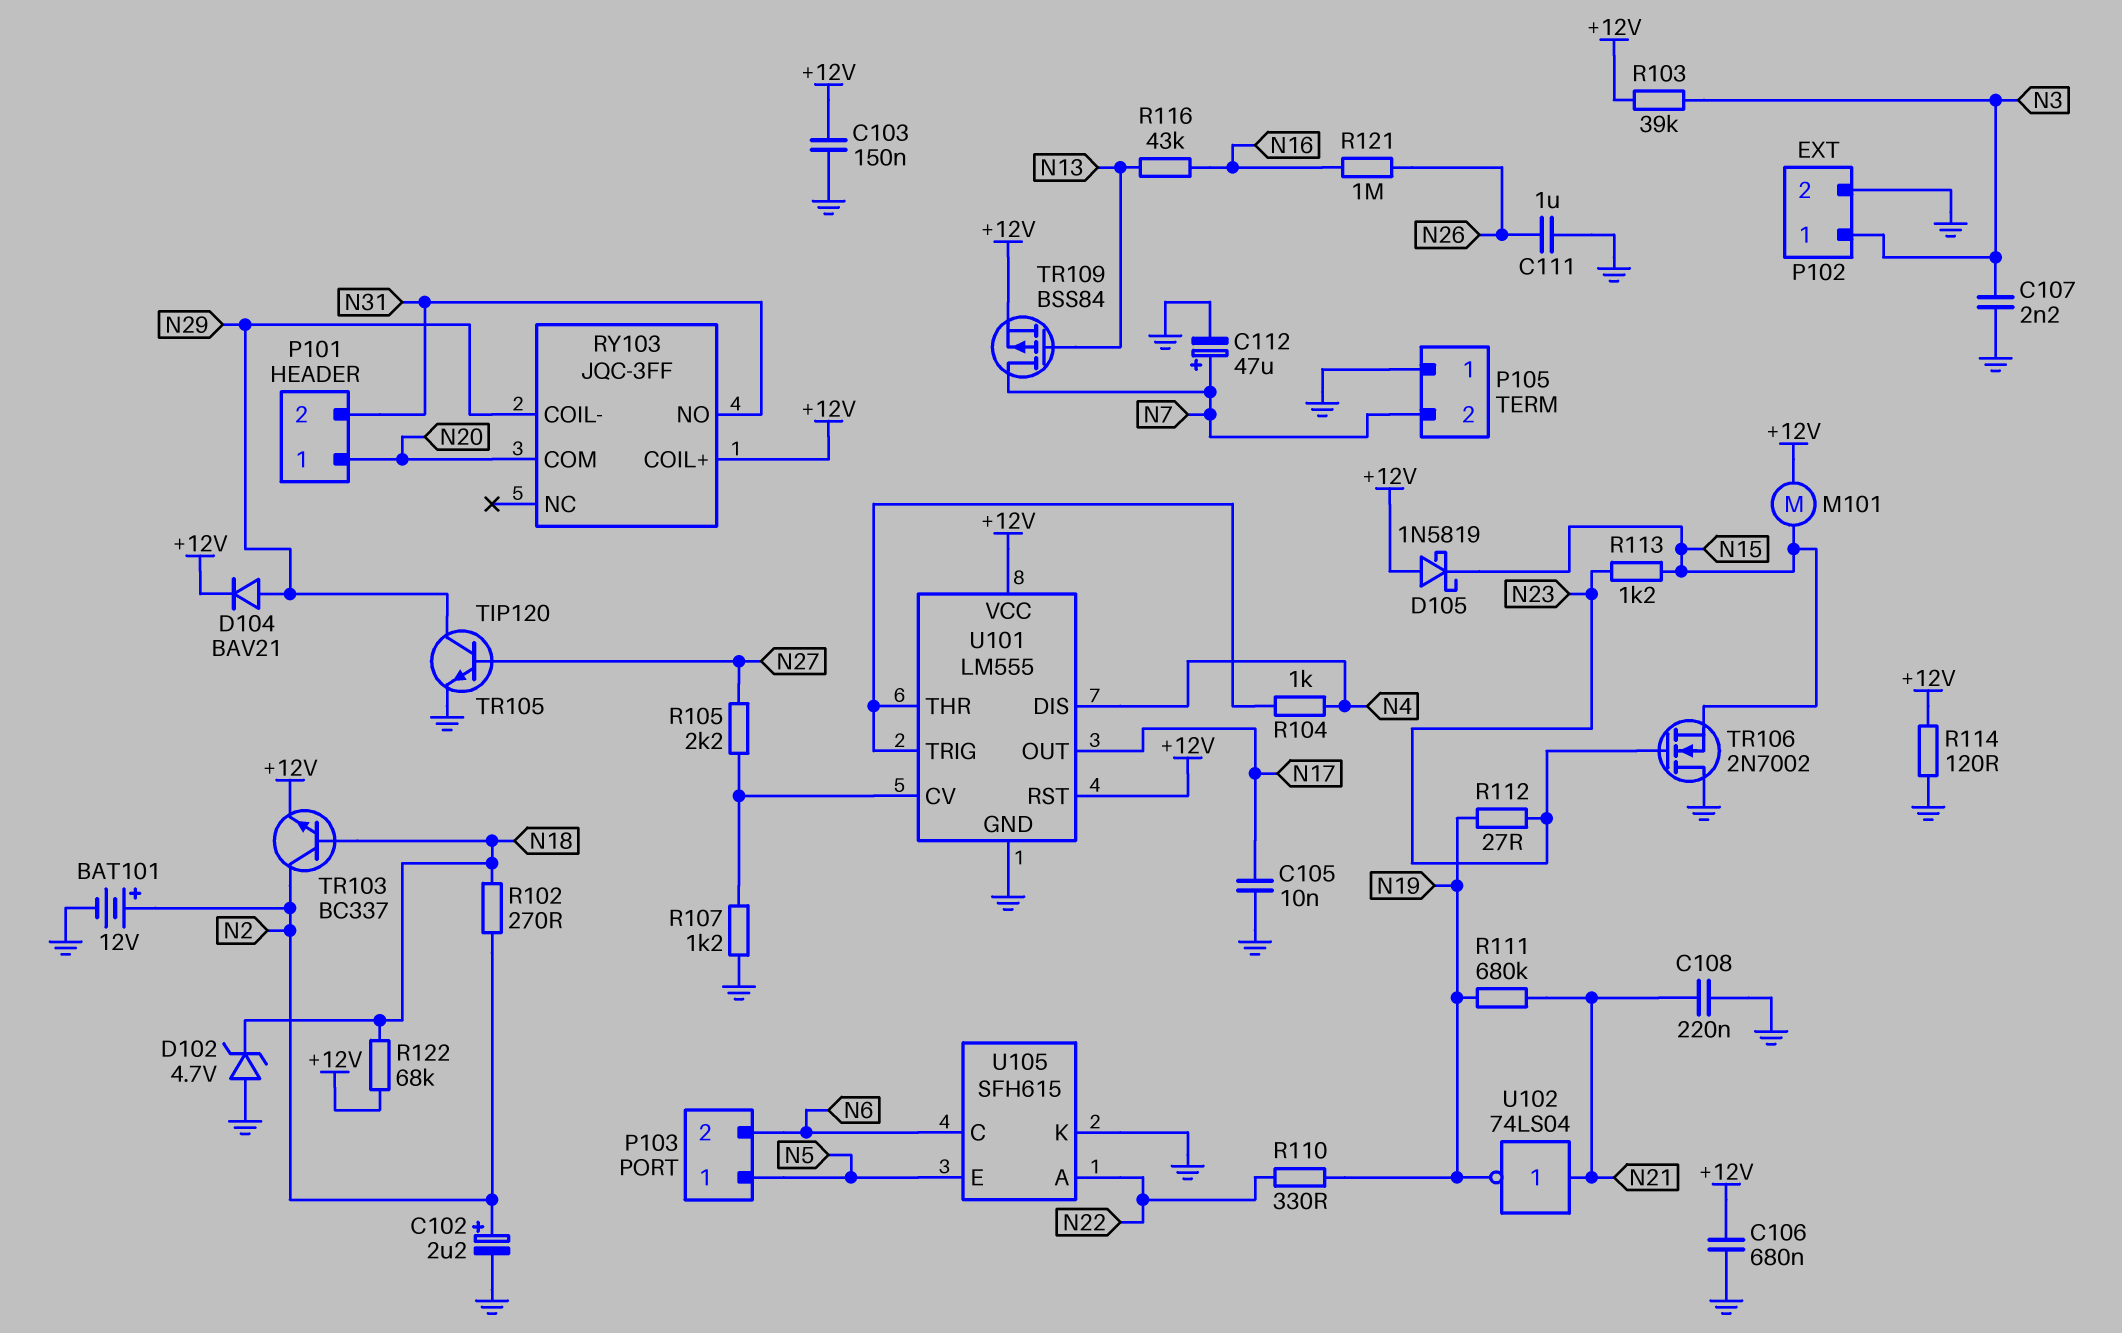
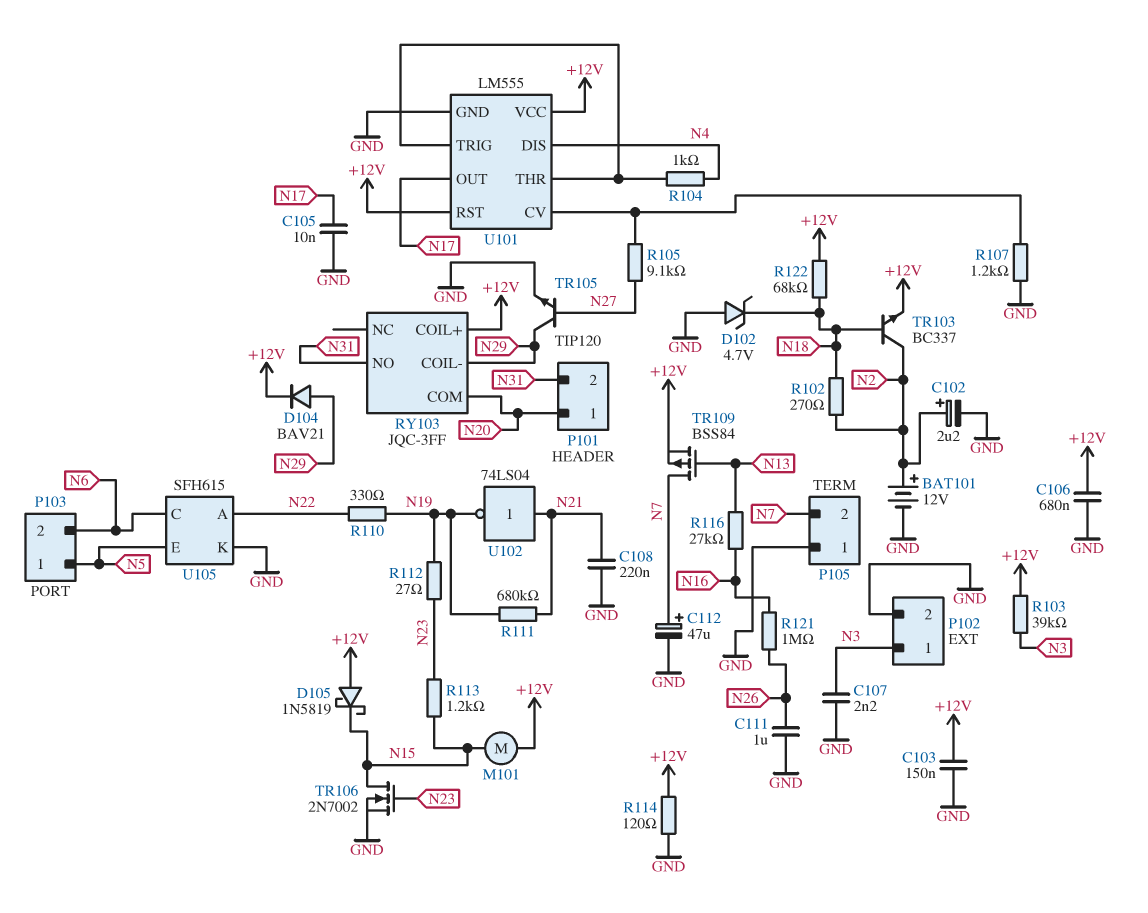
R105: 2.2k (N27, U101/CV) -> 9.1k (N27, U101/CV)
R116: 43k (N13, N16) -> 27k (N13, N16)
TR106: NMOS 2N7002 (G N23, D GND, S N15) -> NMOS 2N7002 (G N23, D N15, S GND)

